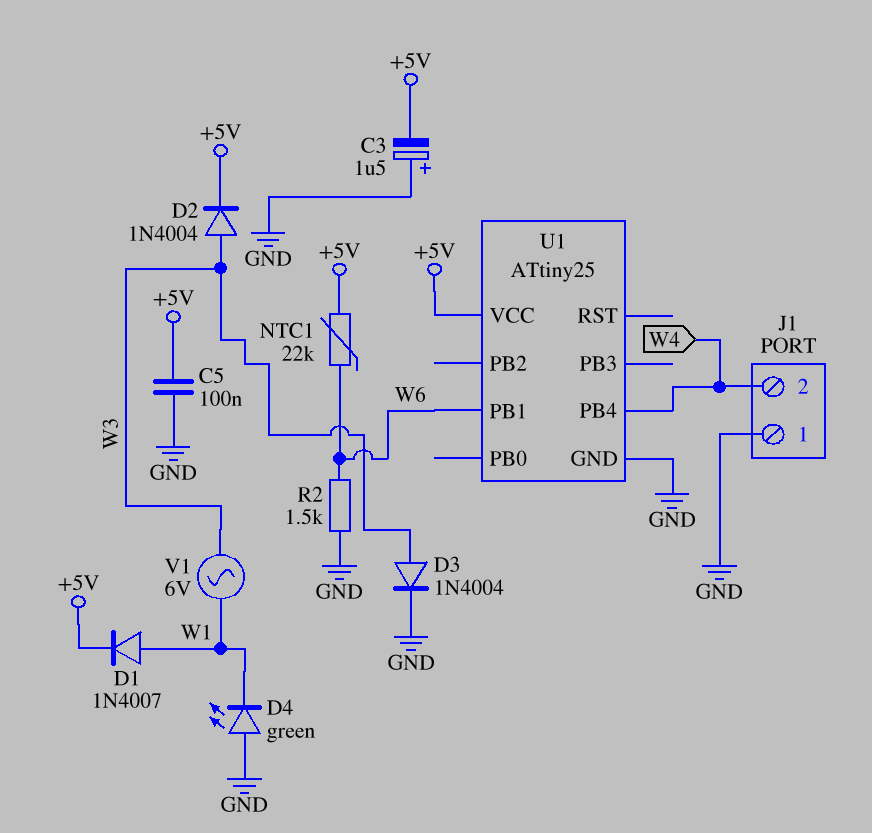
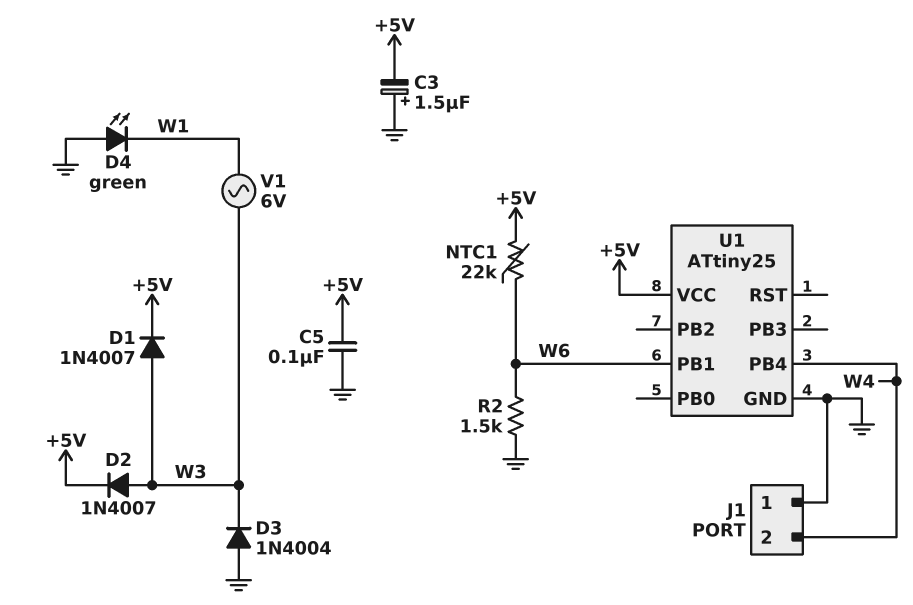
D1: diode 1N4007 (A W1, K +5V) -> diode 1N4007 (A W3, K +5V)
D2: diode 1N4004 (A W3, K +5V) -> diode 1N4007 (A W3, K +5V)
D3: diode 1N4004 (A W3, K GND) -> diode 1N4004 (A GND, K W3)

